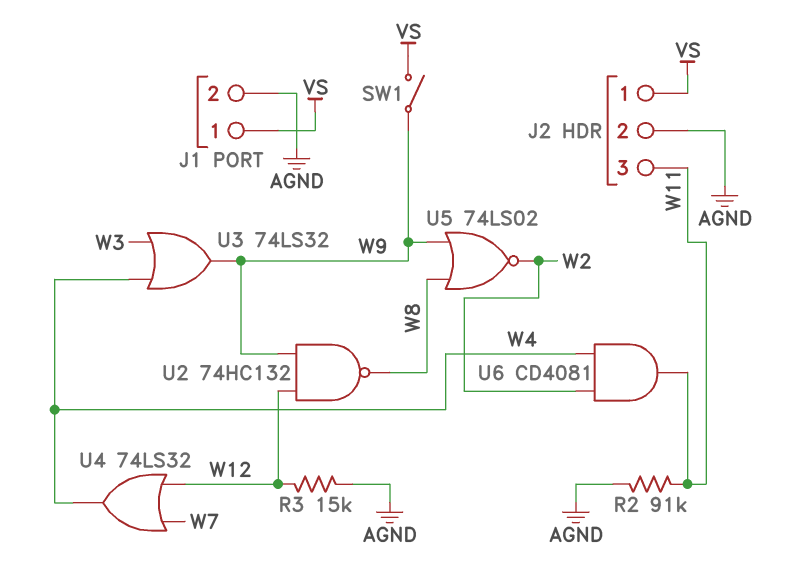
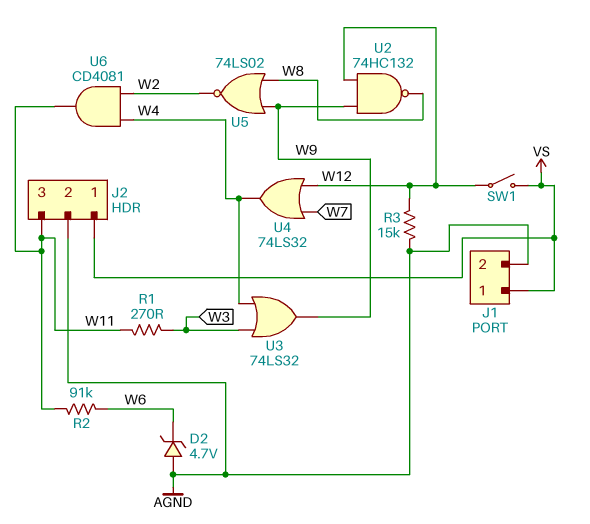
D2: none -> zener 4.7V (A AGND, K W6)
R1: none -> 270 (W3, W11)
R2: 91k (AGND, W11) -> 91k (W6, W11)
SW1: switch (VS, W9) -> switch (VS, W12)

